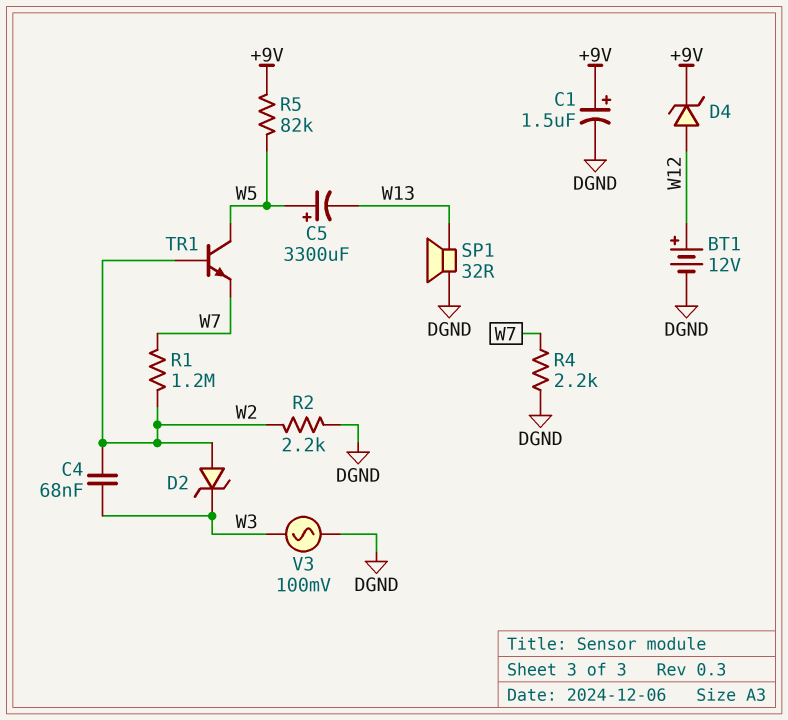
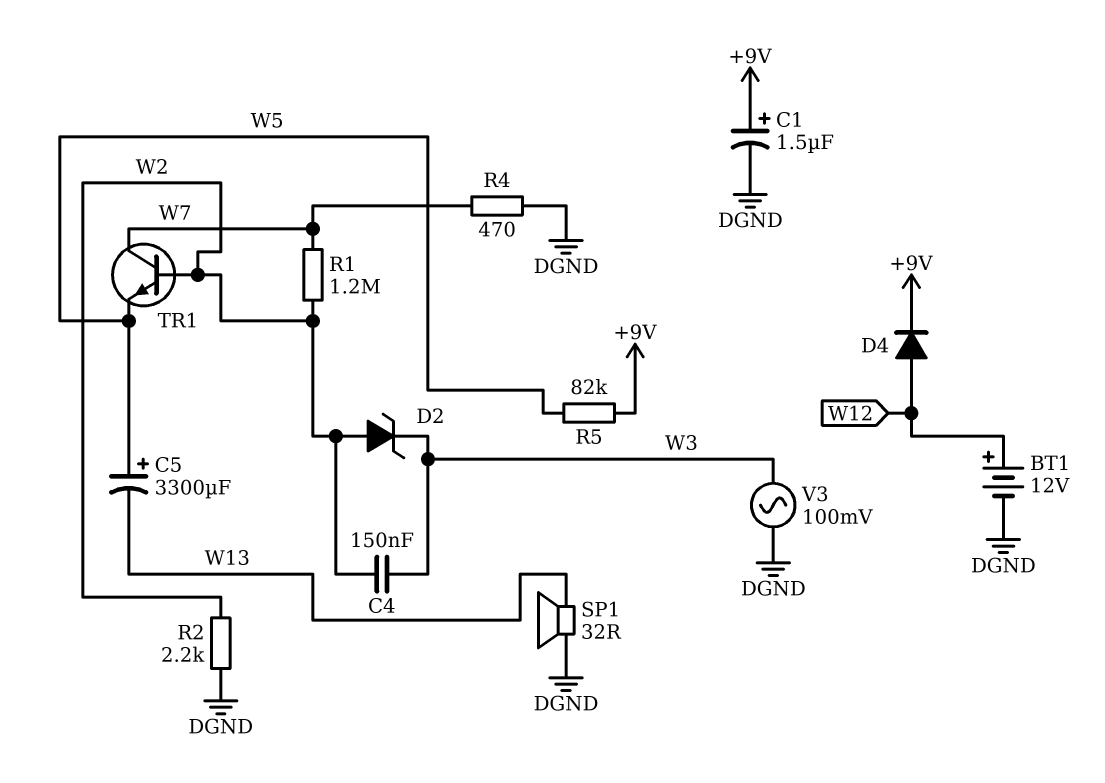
C4: 68nF (W2, W3) -> 150nF (W2, W3)
D4: zener (A W12, K +9V) -> diode (A W12, K +9V)
R4: 2.2k (DGND, W7) -> 470 (DGND, W7)
TR1: NPN (B W2, C W5, E W7) -> NPN (B W2, C W7, E W5)

